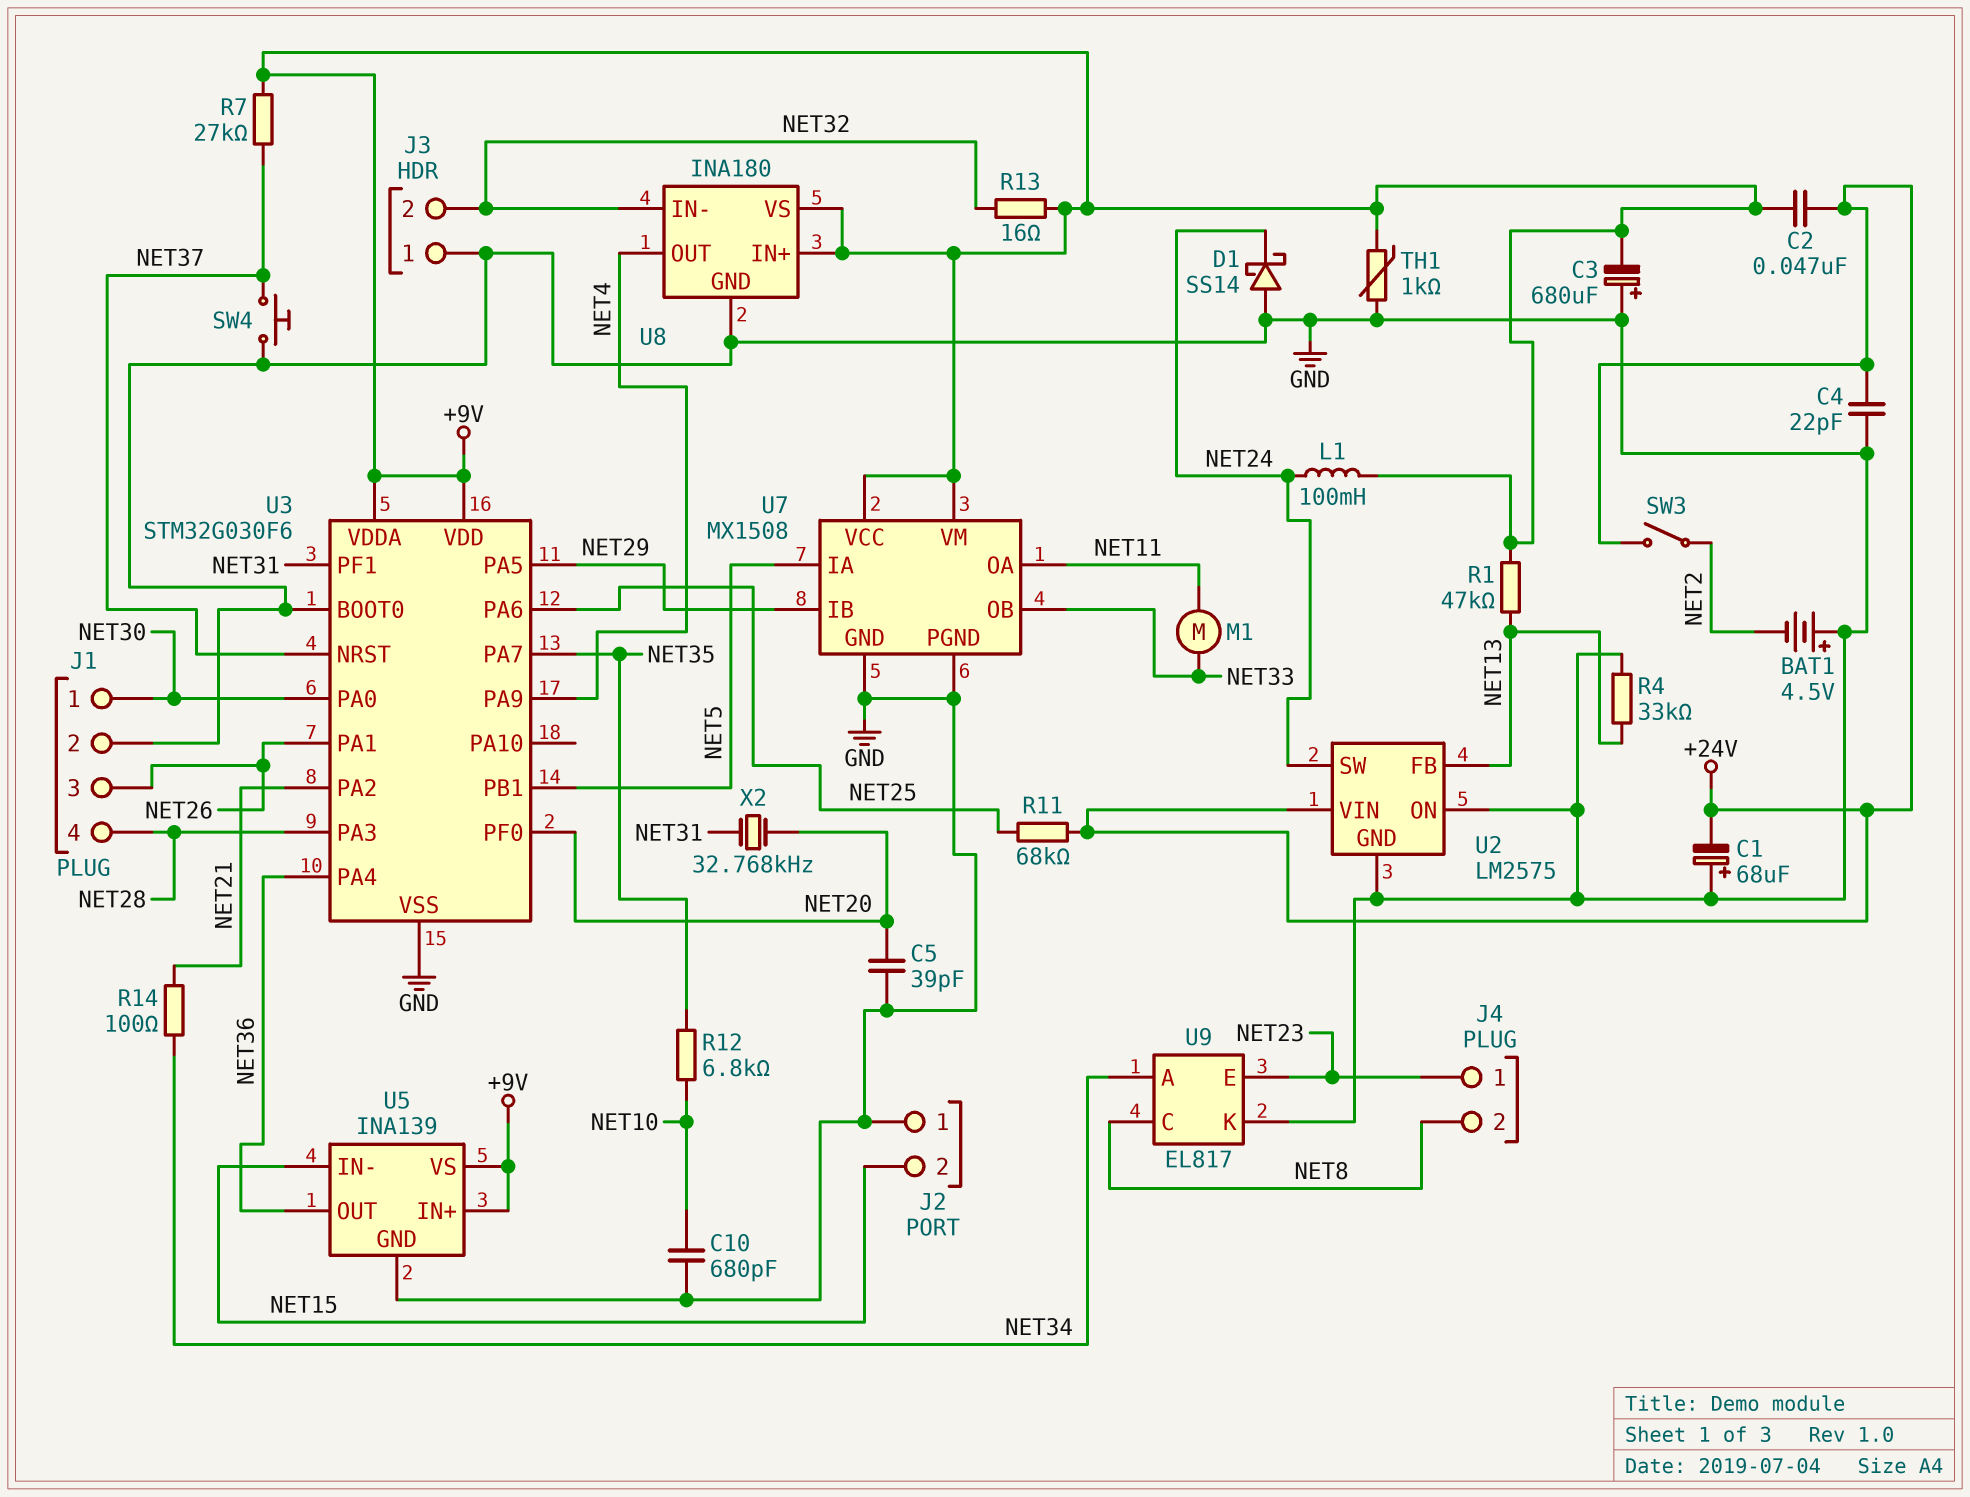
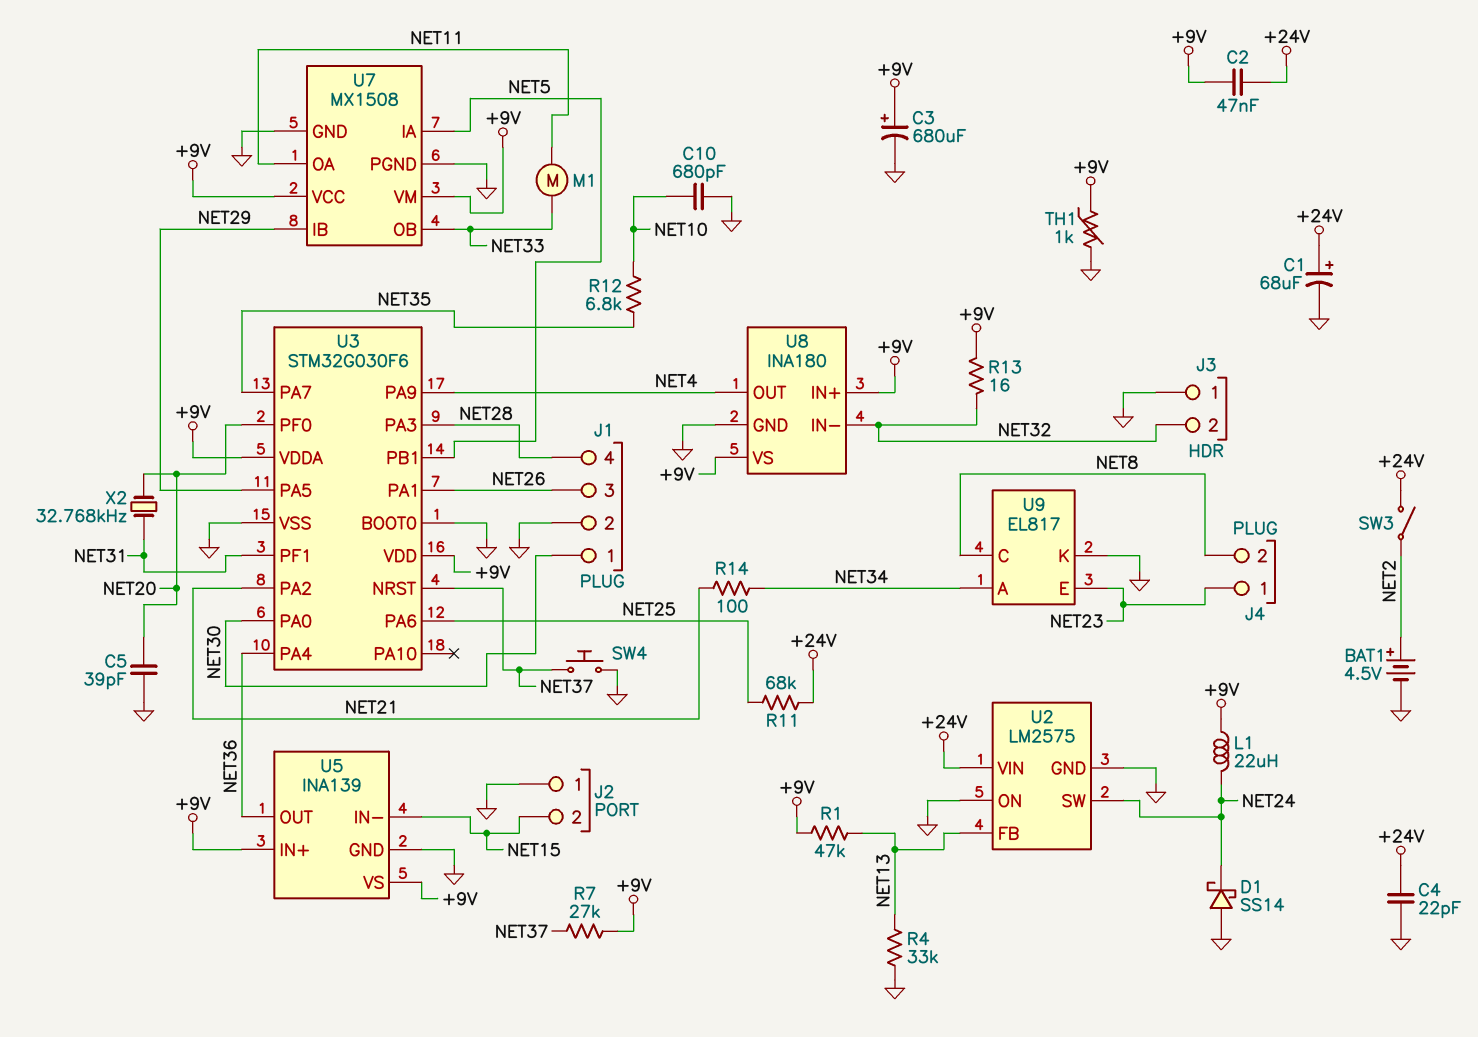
BAT1: 4.5V (plus GND, minus NET2) -> 4.5V (plus NET2, minus GND)
C1: 68uF (plus GND, minus +24V) -> 68uF (plus +24V, minus GND)
C3: 680uF (plus GND, minus +9V) -> 680uF (plus +9V, minus GND)
L1: 100mH (+9V, NET24) -> 22uH (+9V, NET24)

